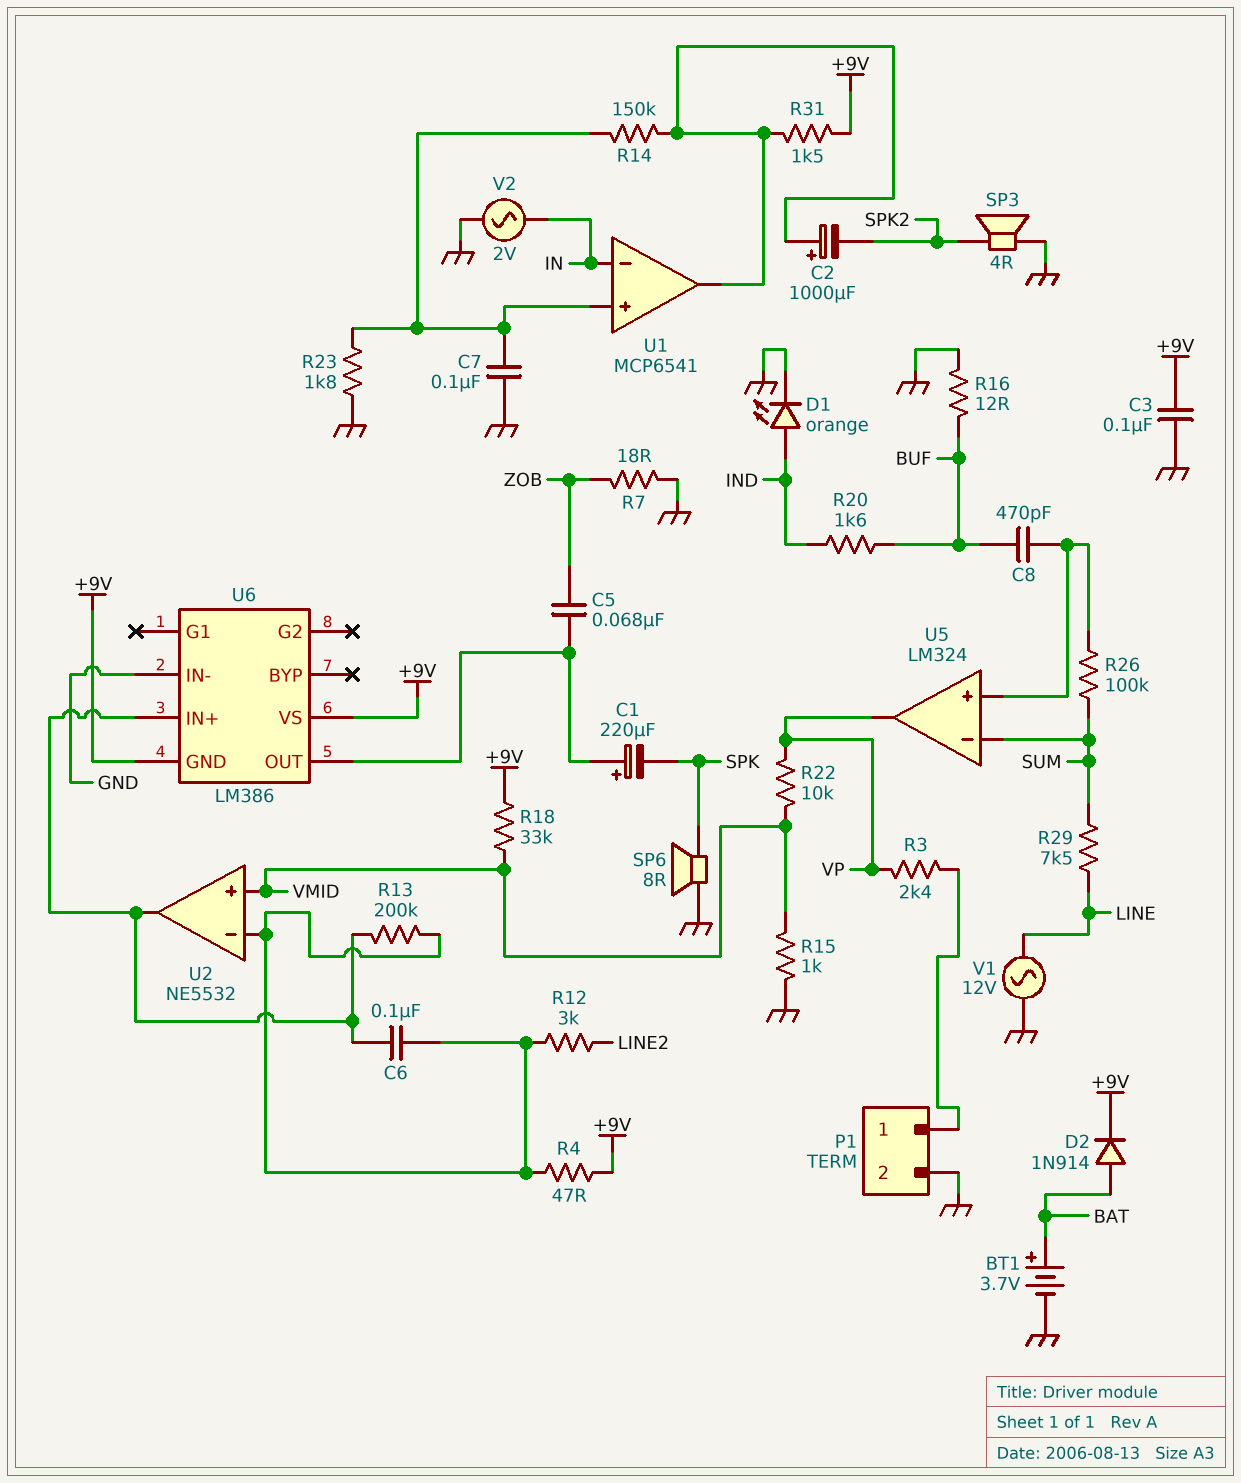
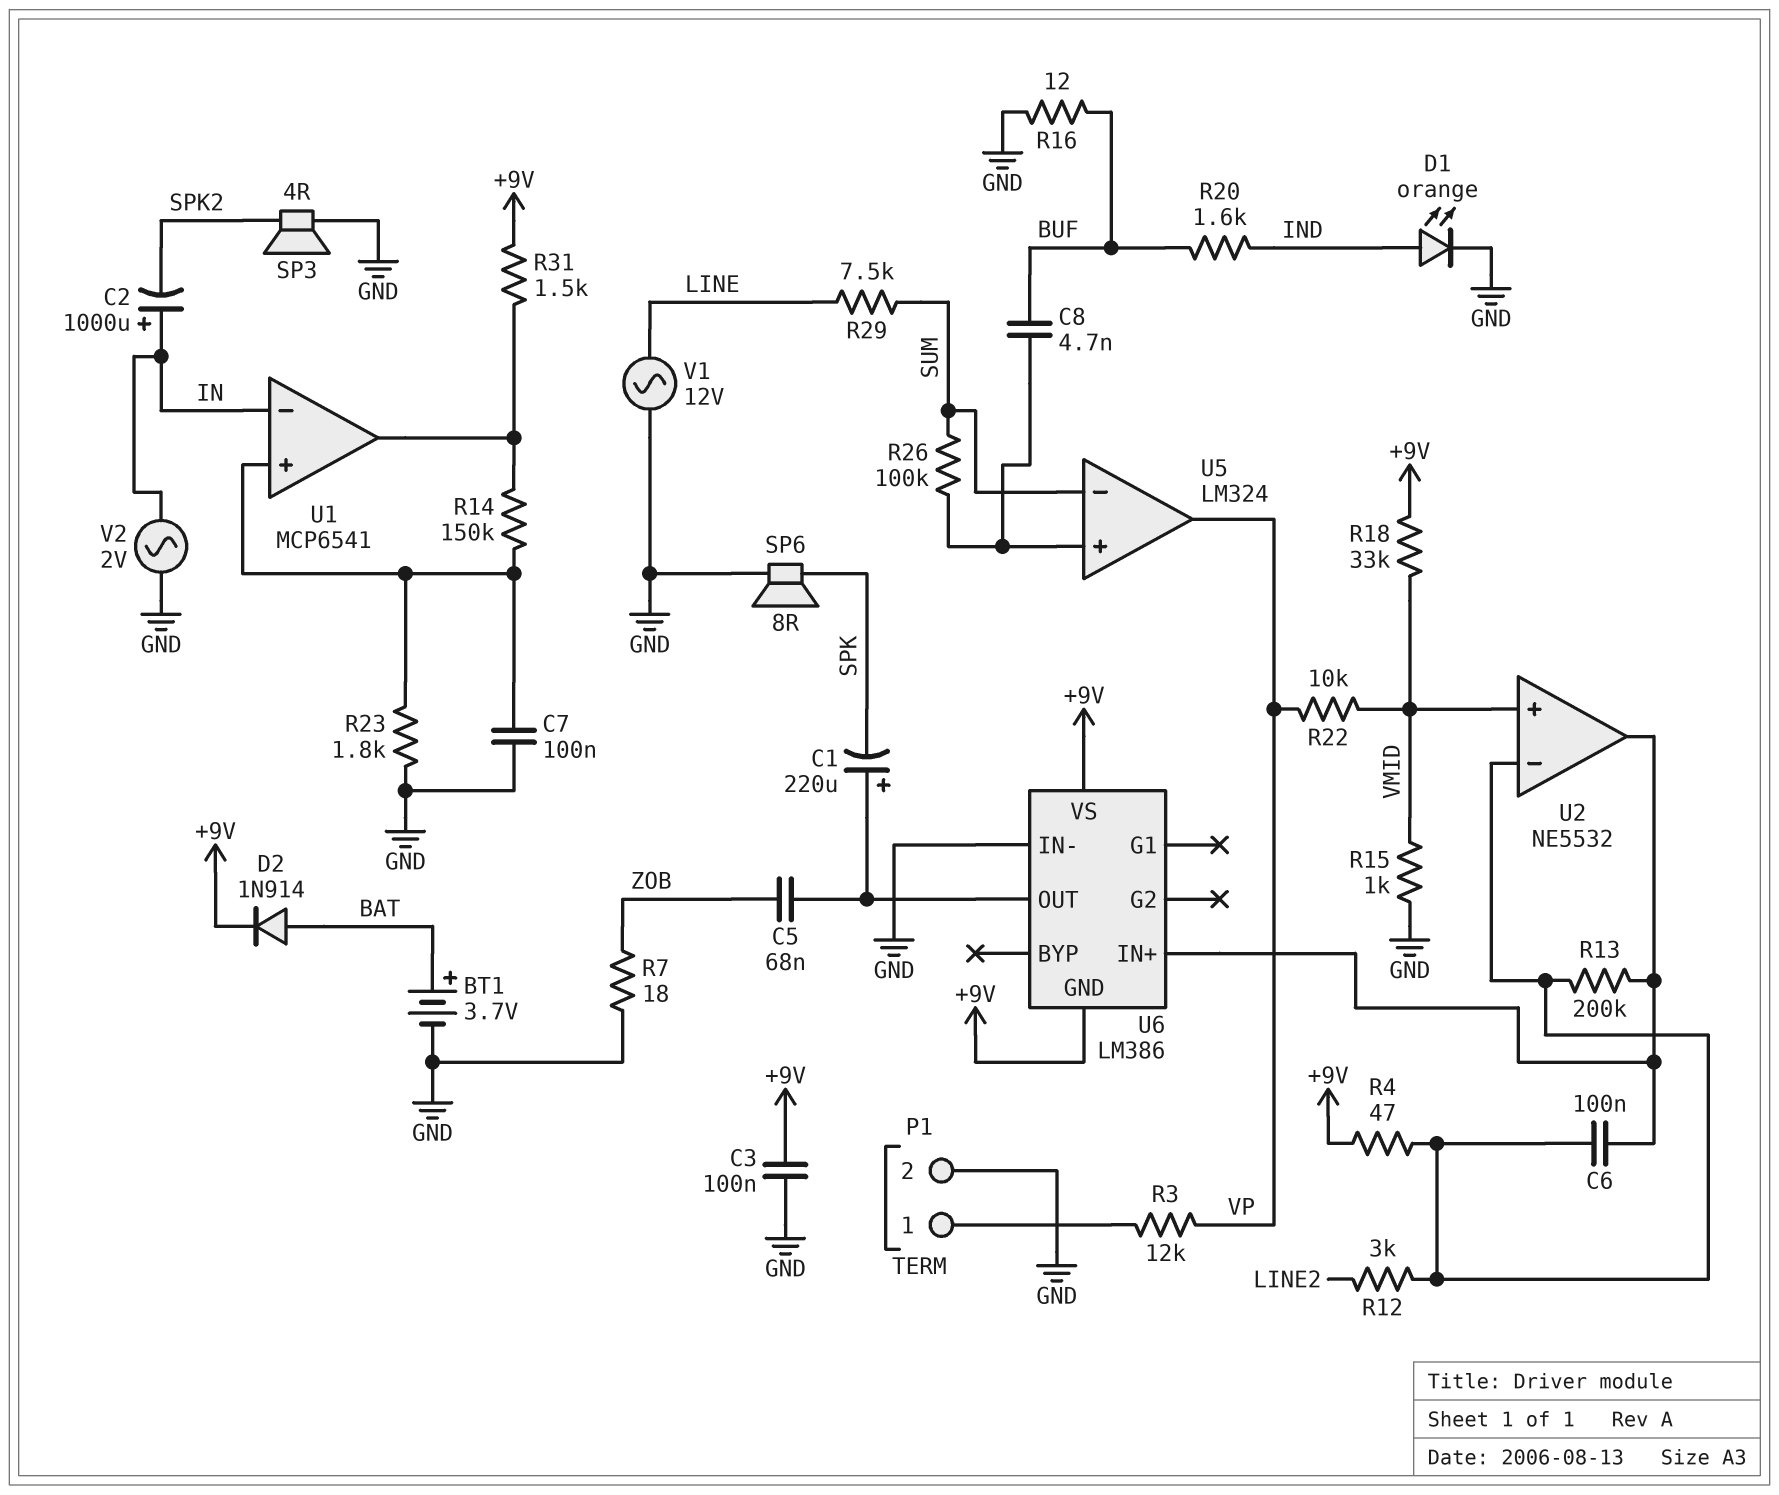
C2: 1000uF (plus U1/out, minus SPK2) -> 1000uF (plus IN, minus SPK2)
C8: 470pF (BUF, U5/in+) -> 4.7nF (BUF, U5/in+)
R3: 2.4k (P1/1, VP) -> 12k (P1/1, VP)

